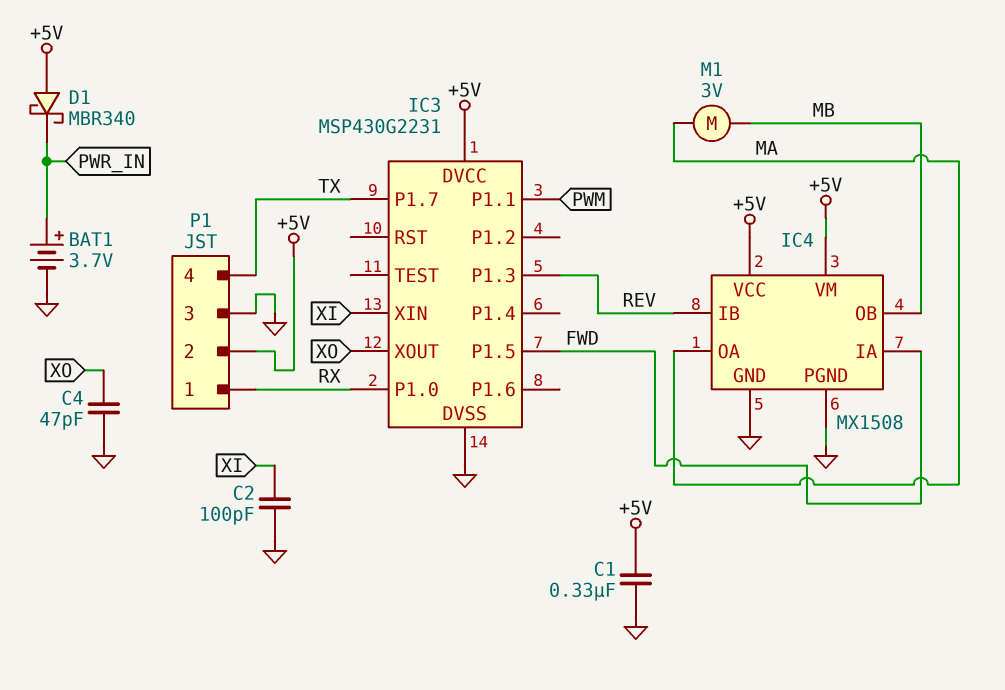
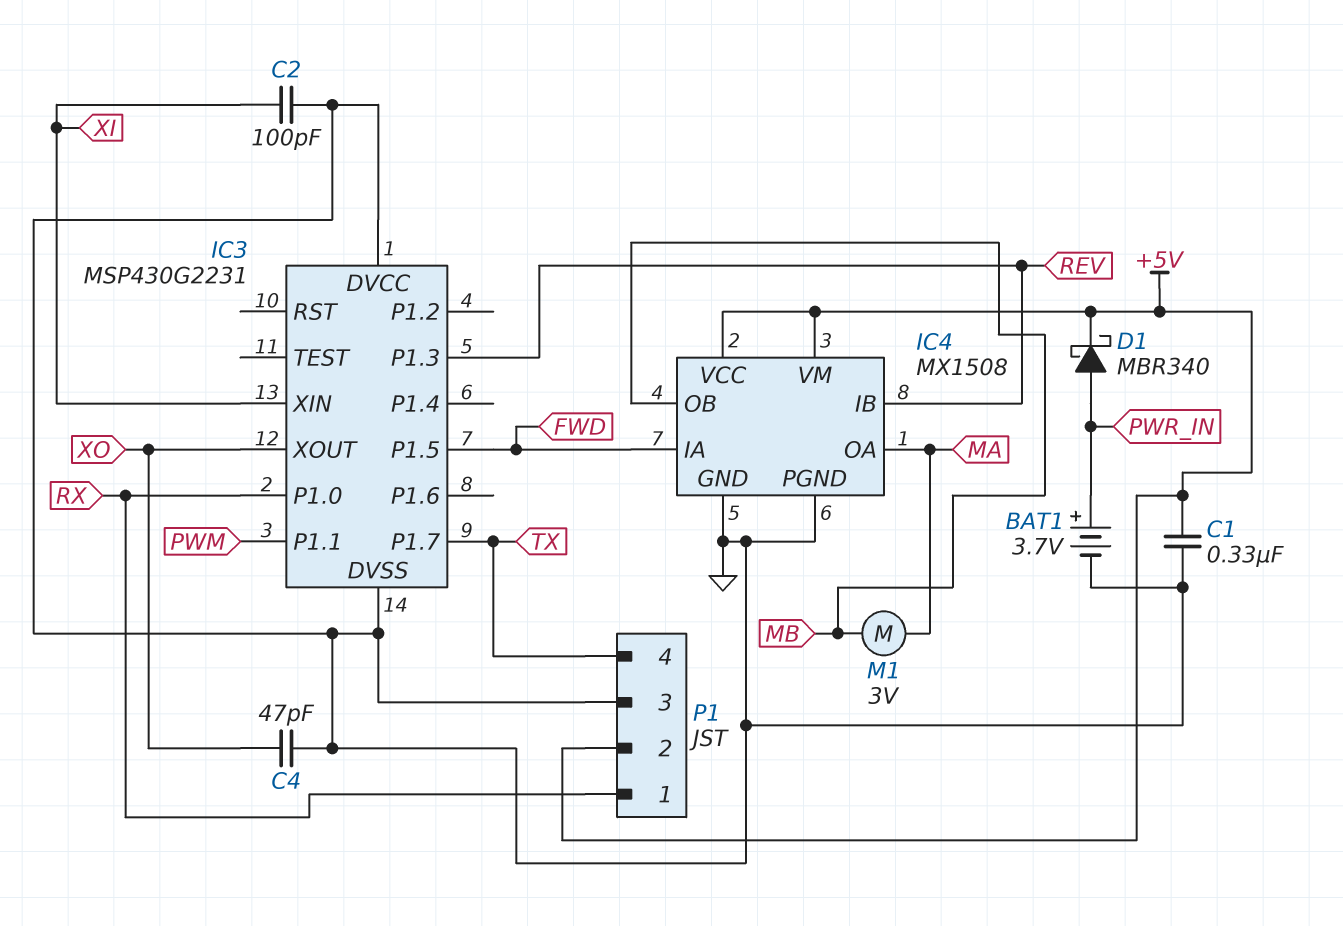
D1: schottky MBR340 (A +5V, K PWR_IN) -> schottky MBR340 (A PWR_IN, K +5V)
IC3 pin DVCC: +5V -> GND

